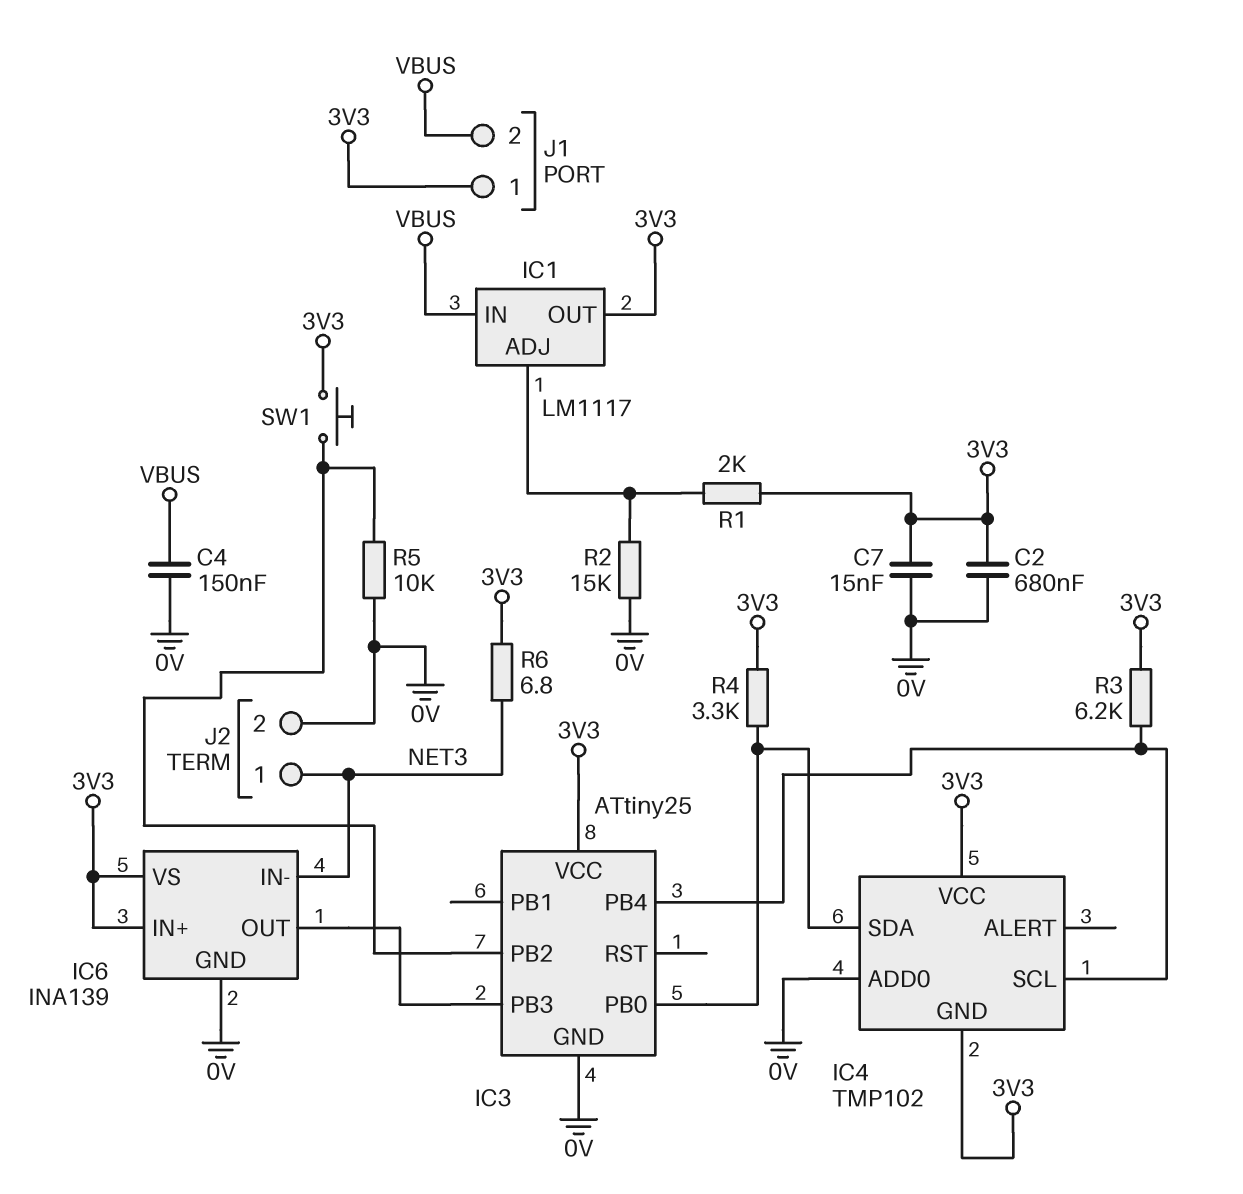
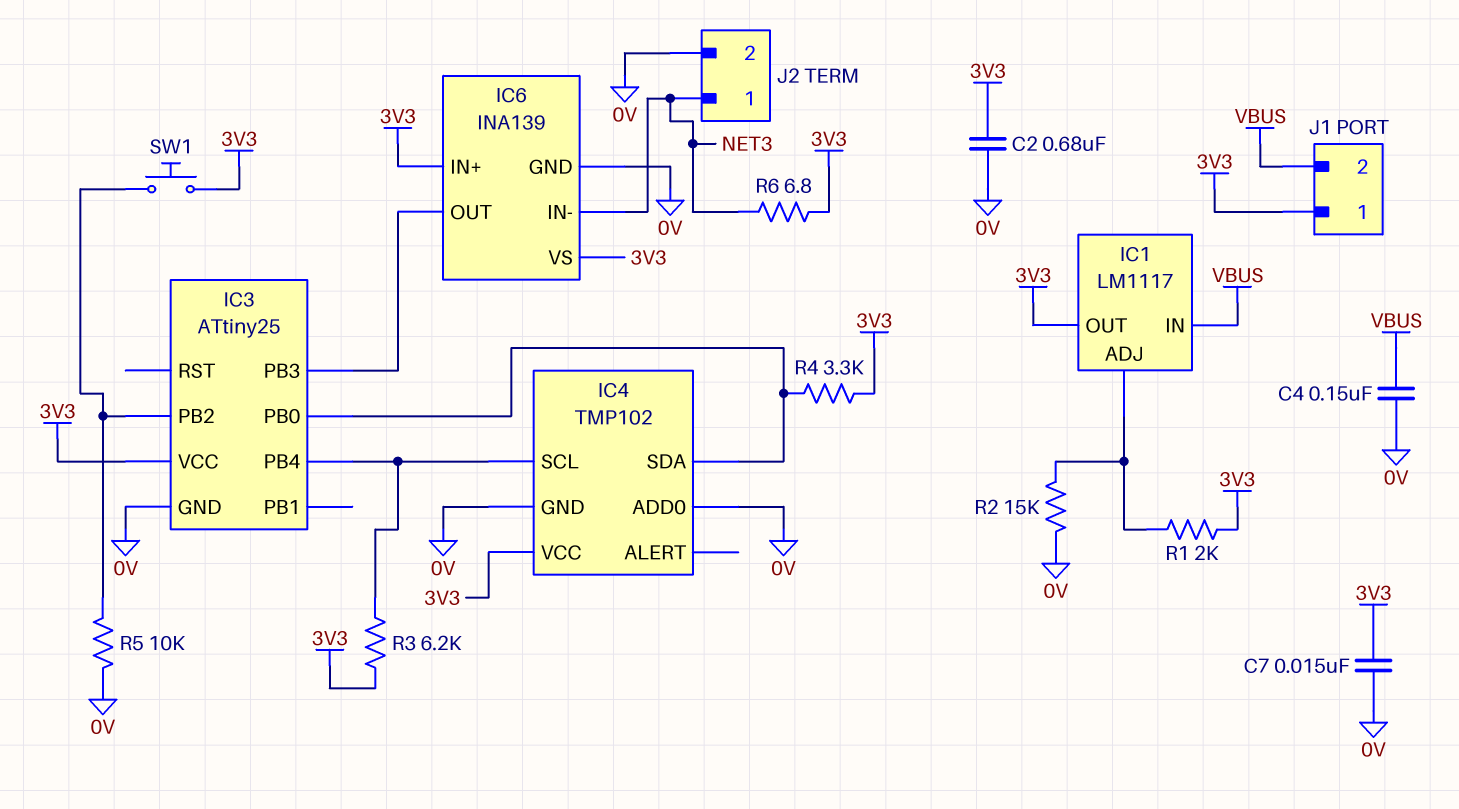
IC4 pin GND: 3V3 -> 0V

